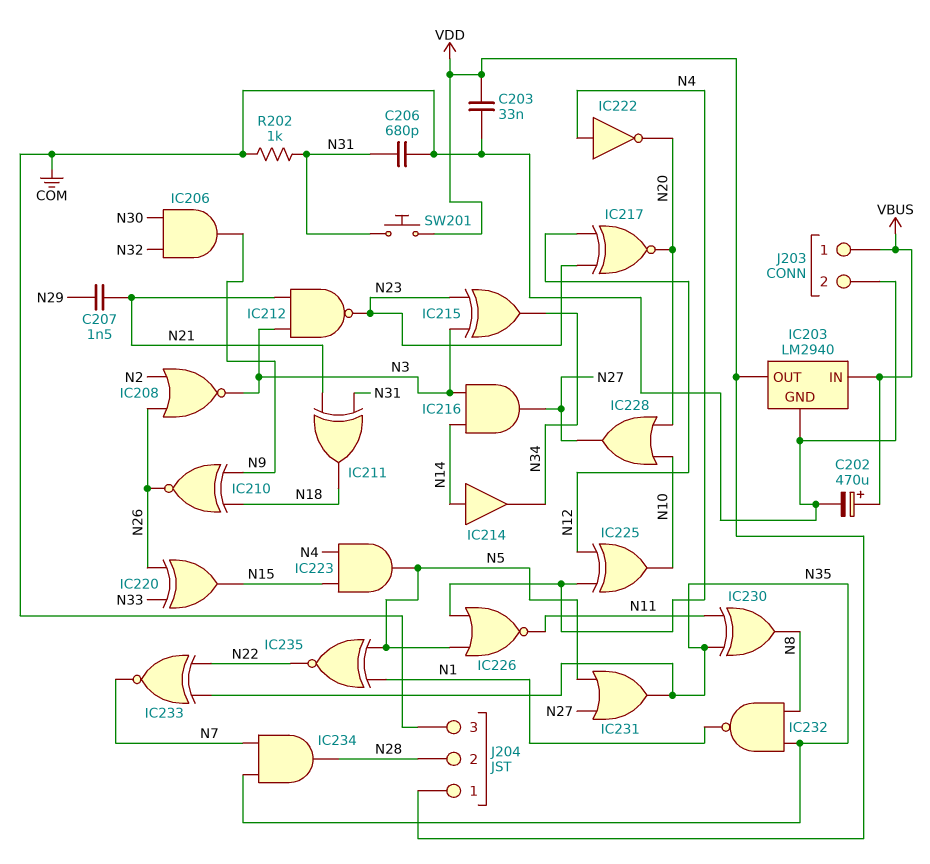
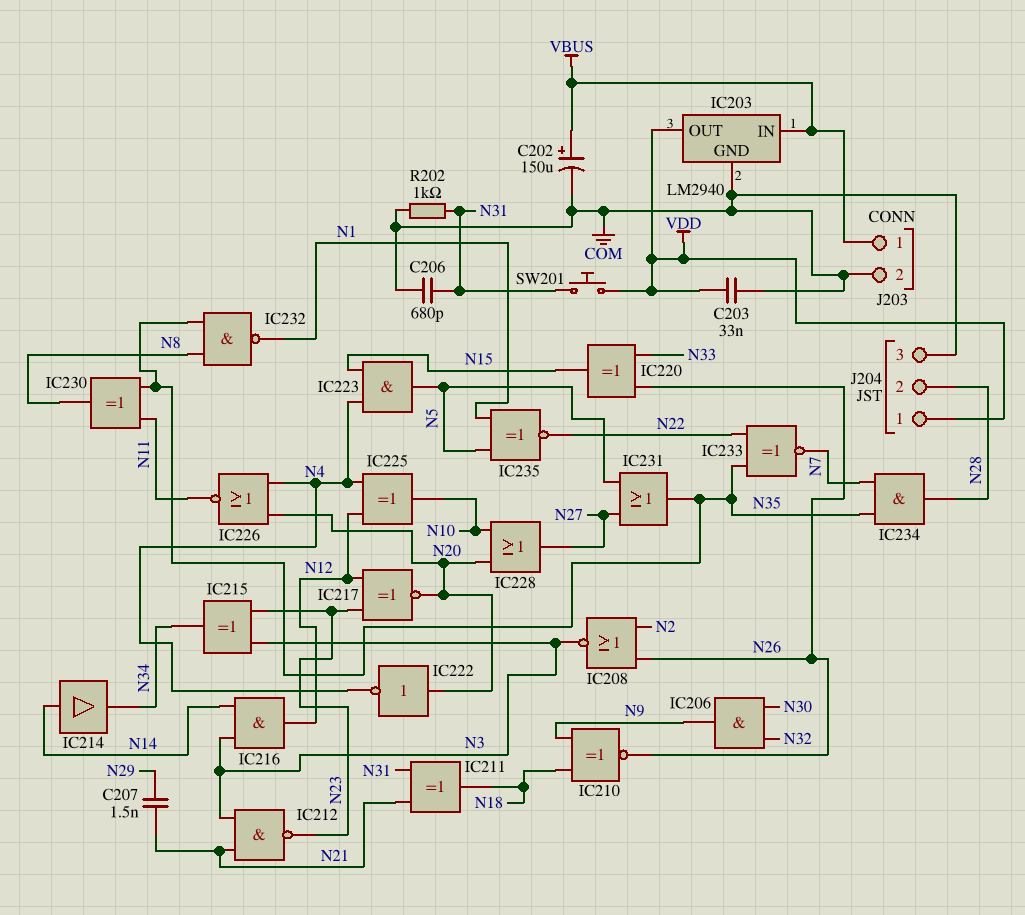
C202: 470uF (plus VBUS, minus COM) -> 150uF (plus VBUS, minus COM)
IC216: AND (in N3, in N14, out N27) -> AND (in N3, in N14, out N12)
IC222: NOT (in N4, out N20) -> NOT (in N20, out N4)
IC226: NOR (in N4, in N5, out N11) -> NOR (in N4, in N20, out N11)

